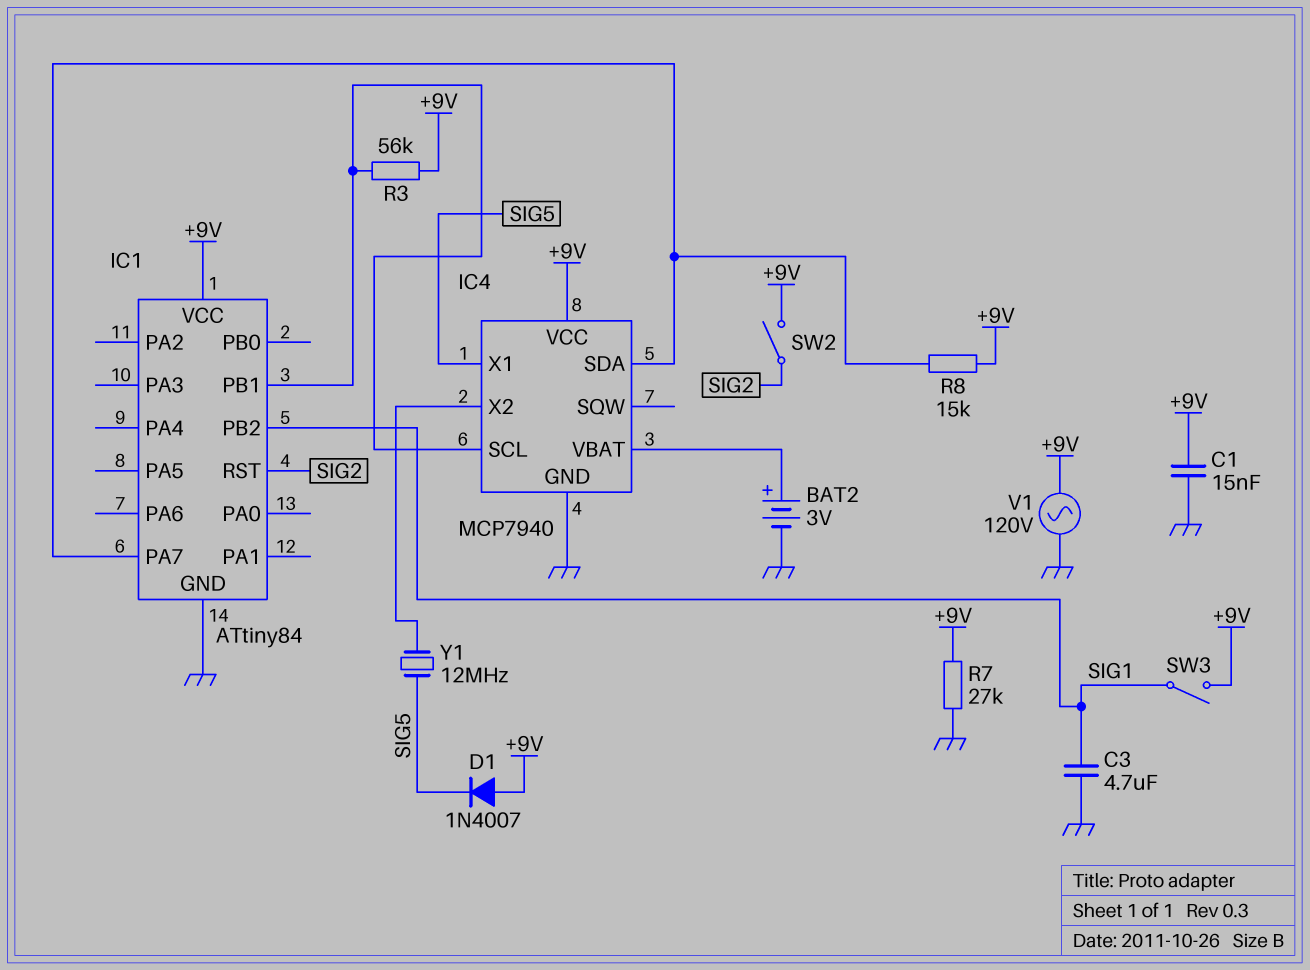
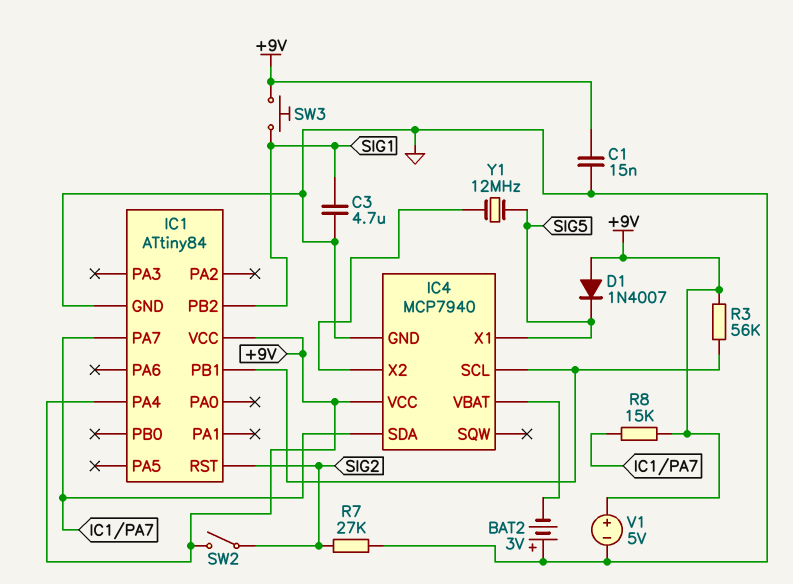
BAT2: 3V (plus IC4/VBAT, minus GND) -> 3V (plus GND, minus IC4/VBAT)
IC1 pin PA4: none -> +9V
R7: 27k (+9V, GND) -> 27k (GND, SIG2)
SW3: switch (+9V, SIG1) -> button (+9V, SIG1)
V1: AC 120V (+9V, GND) -> 5V (plus +9V, minus GND)

